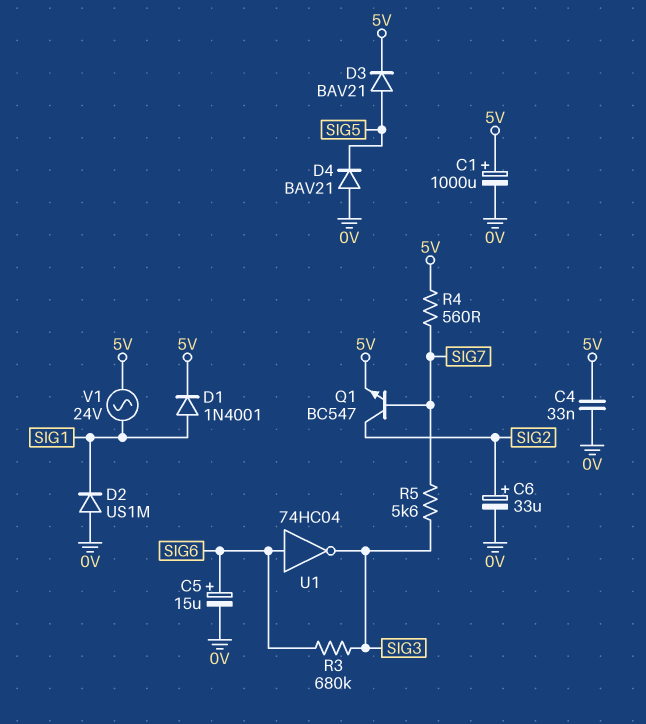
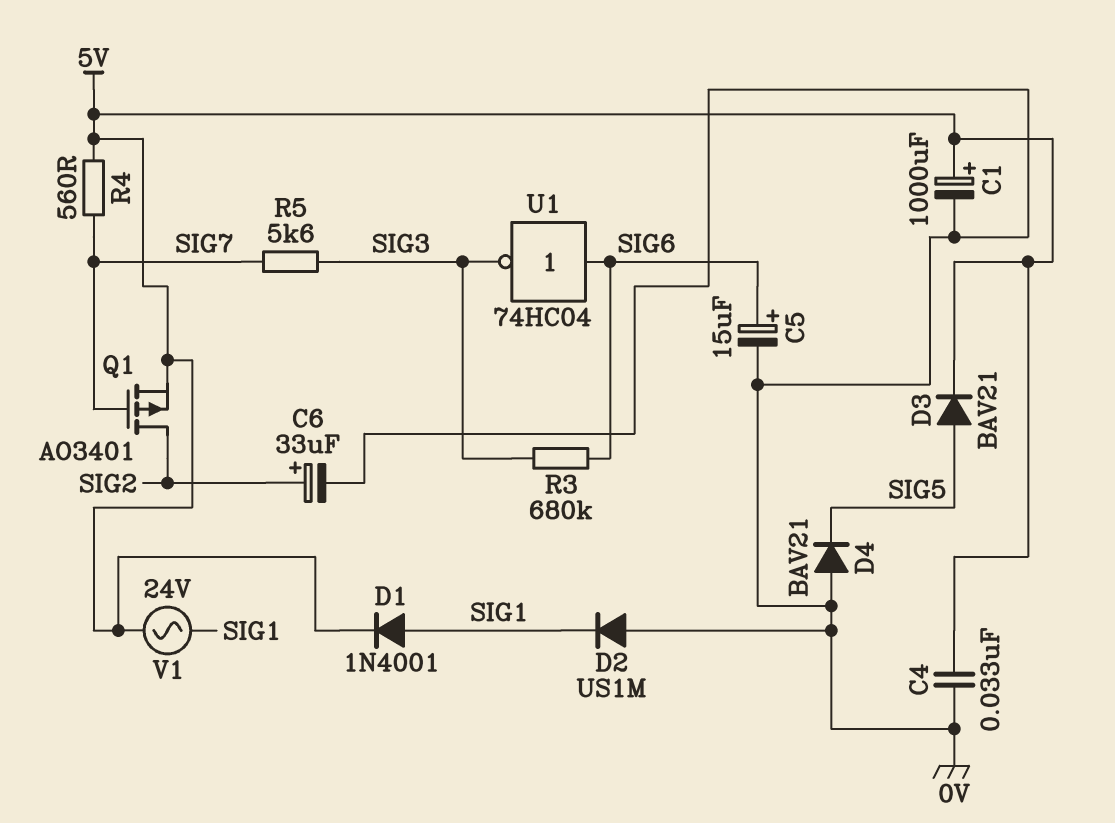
Q1: NPN BC547 (B SIG7, C SIG2, E 5V) -> PMOS AO3401 (G SIG7, D SIG2, S 5V)

